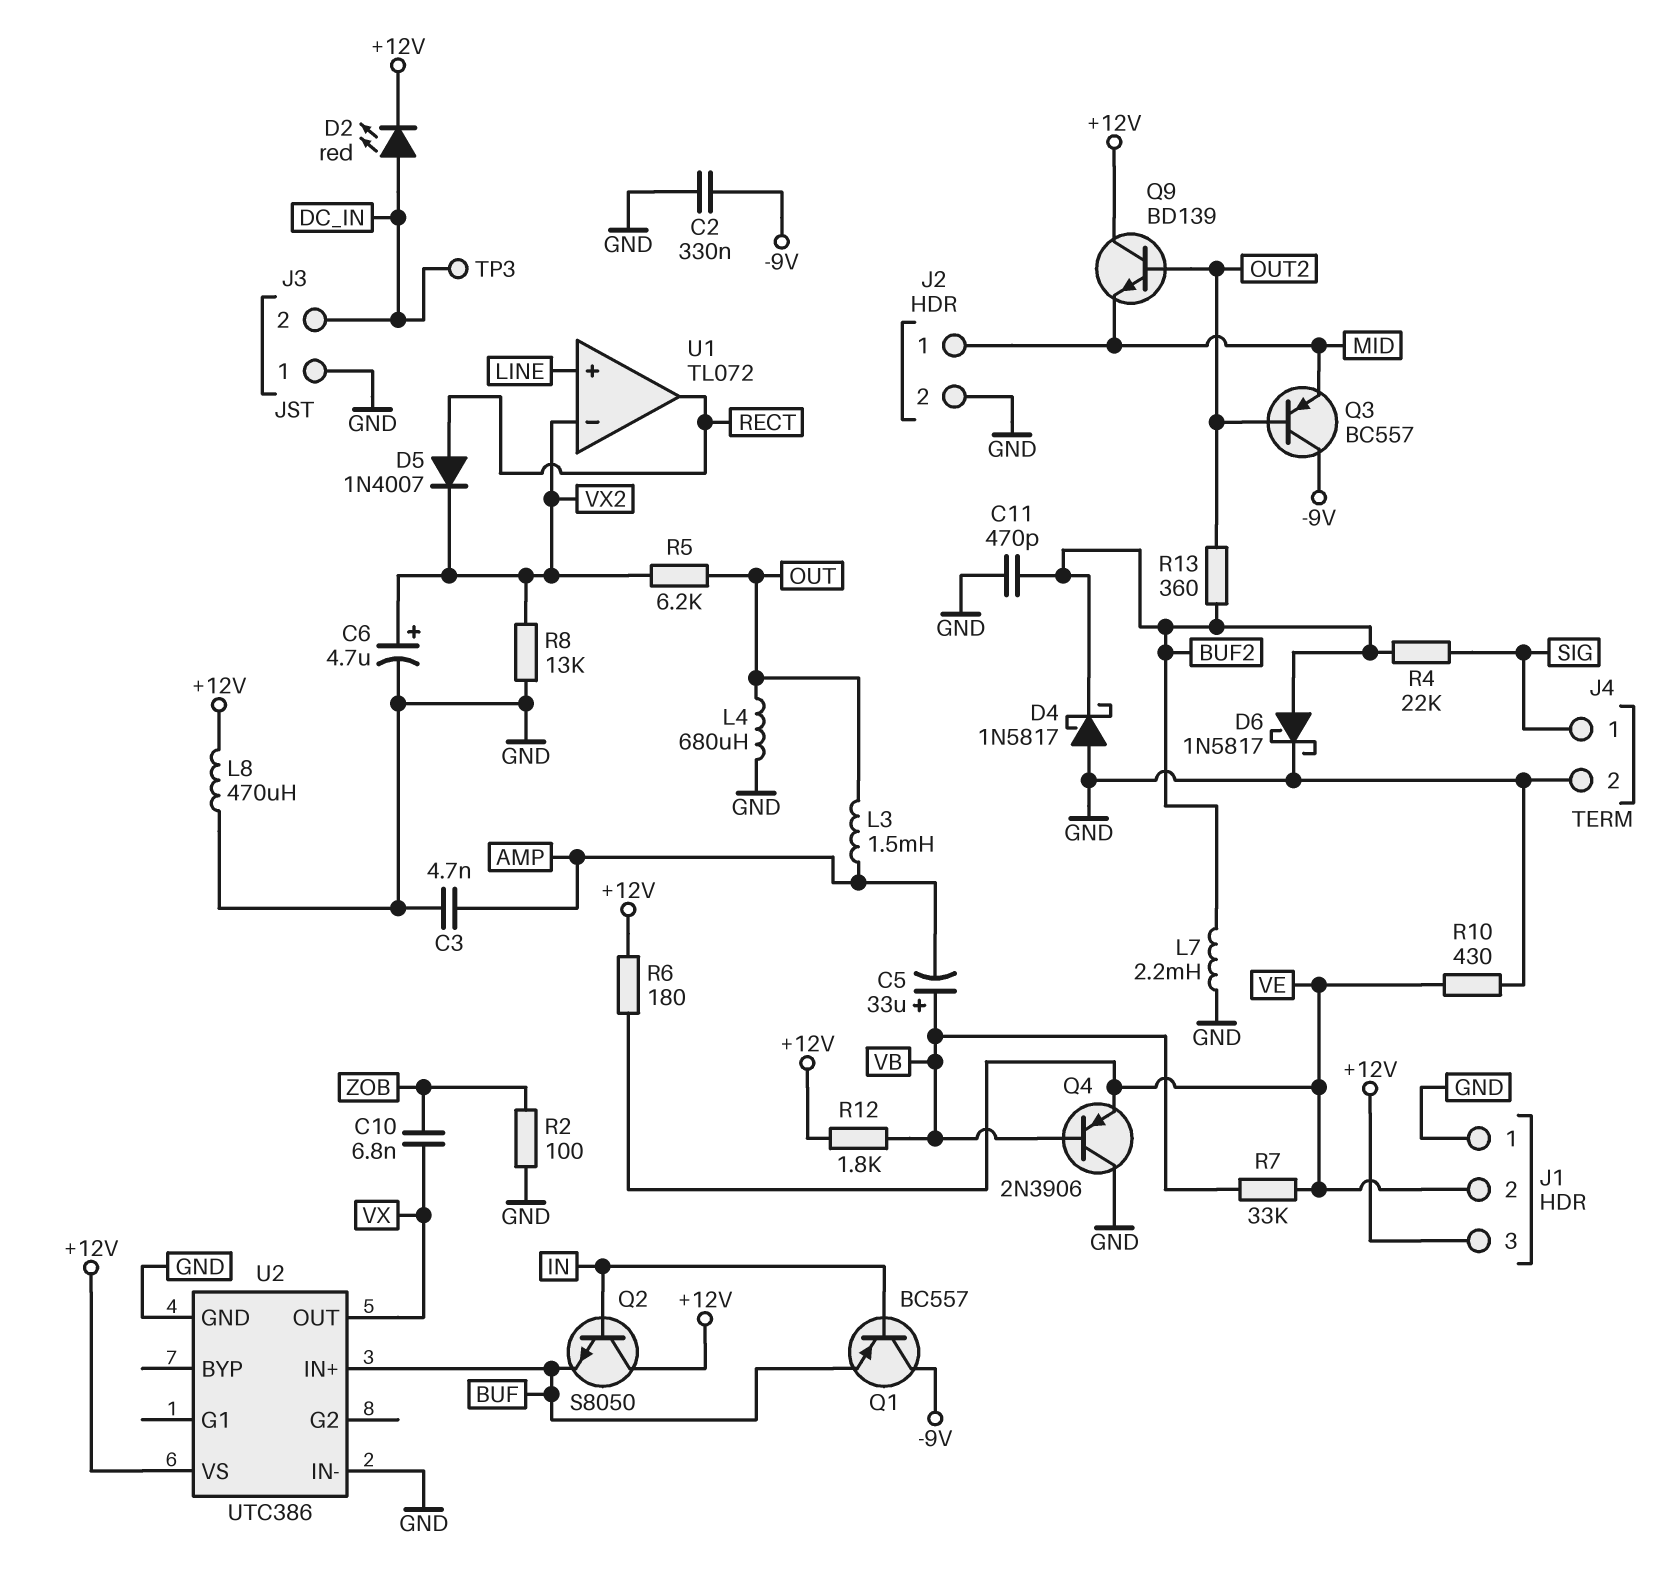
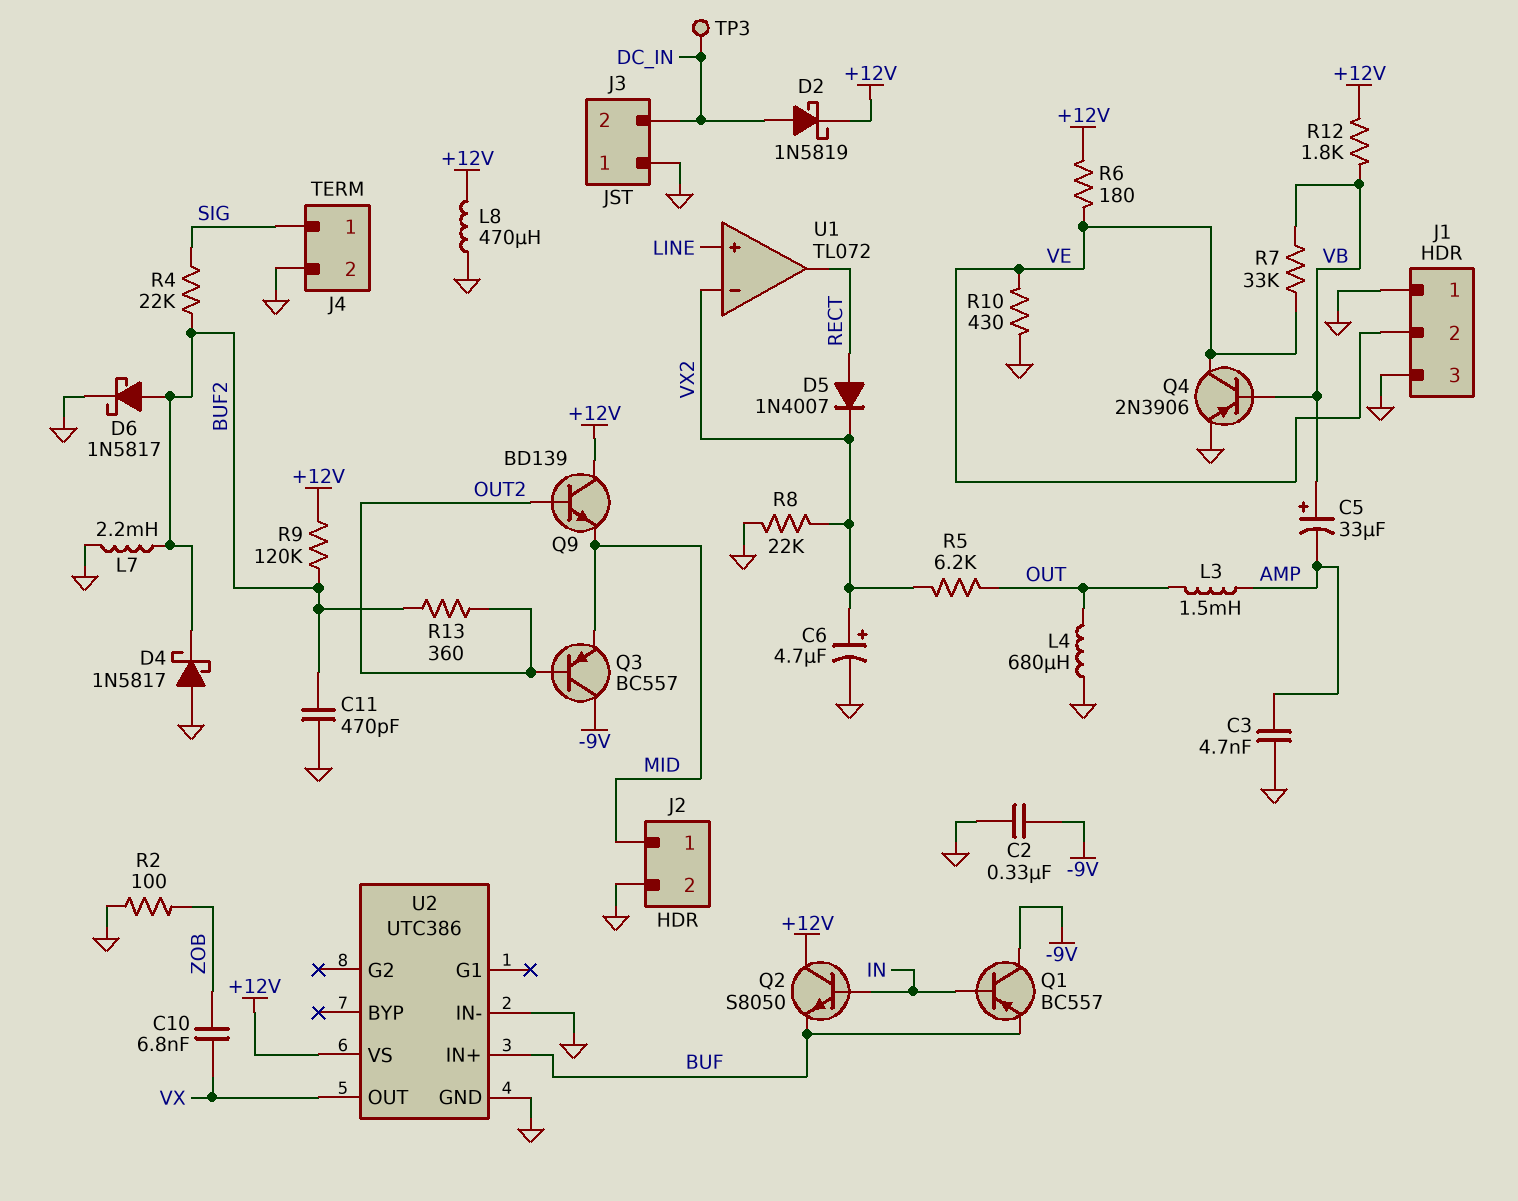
D2: LED red (A DC_IN, K +12V) -> schottky 1N5819 (A DC_IN, K +12V)
J1 pin 3: +12V -> GND
Q4: PNP 2N3906 (B VB, C GND, E VE) -> PNP 2N3906 (B VB, C VE, E GND)
R8: 13k (GND, VX2) -> 22k (GND, VX2)
R9: none -> 120k (+12V, BUF2)

